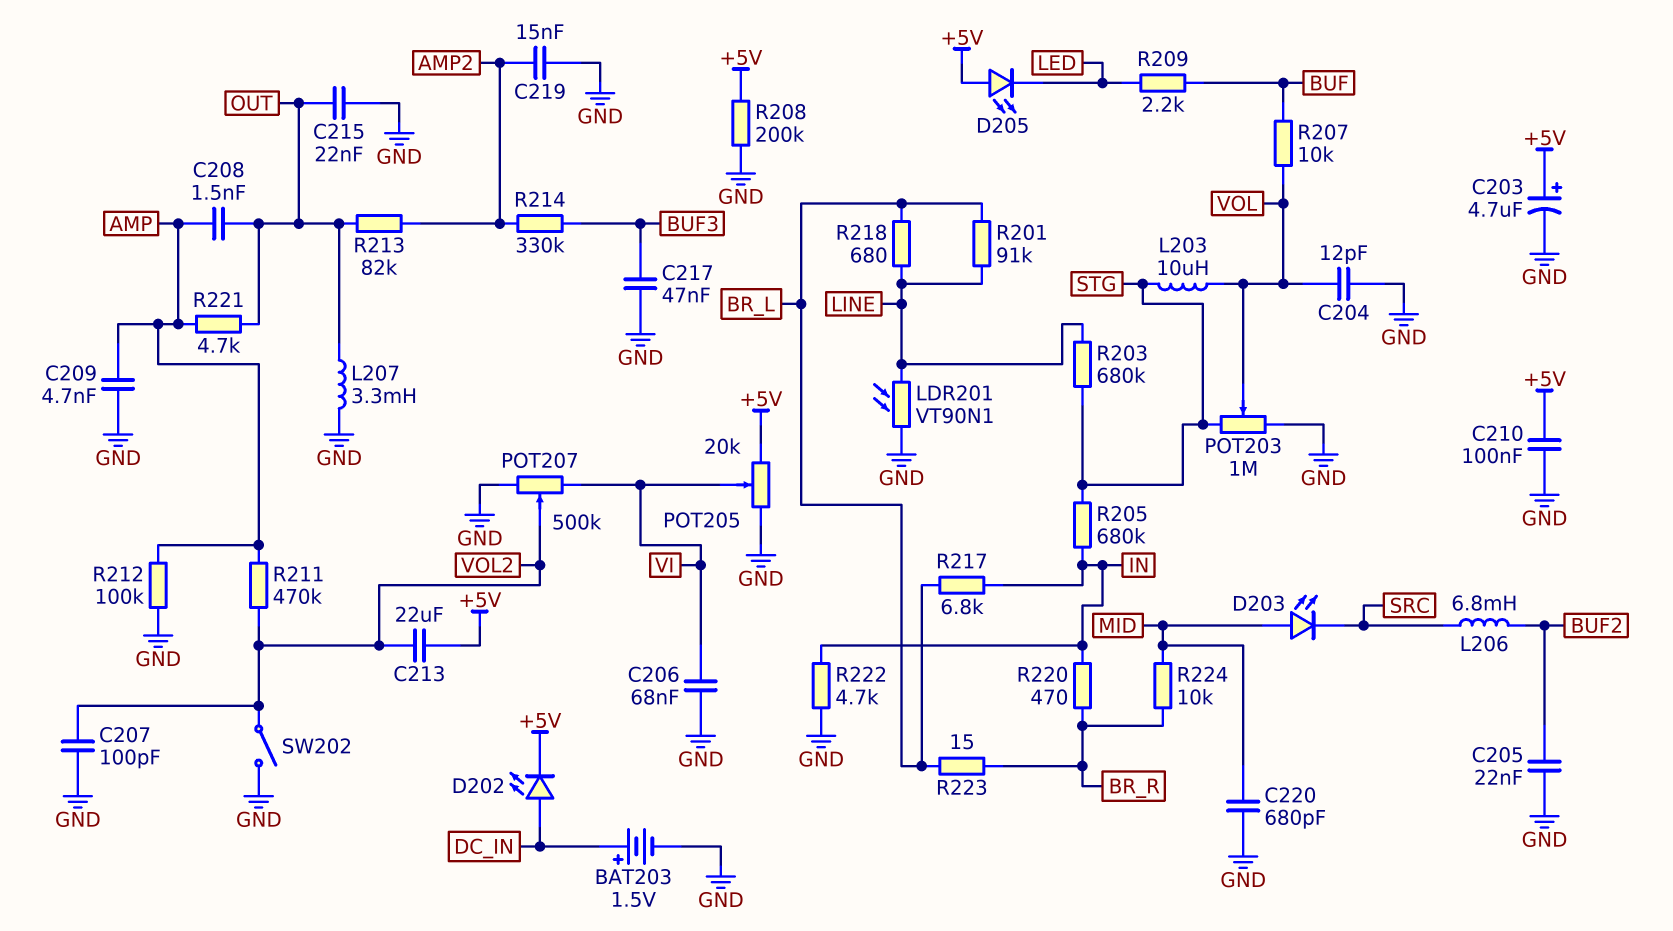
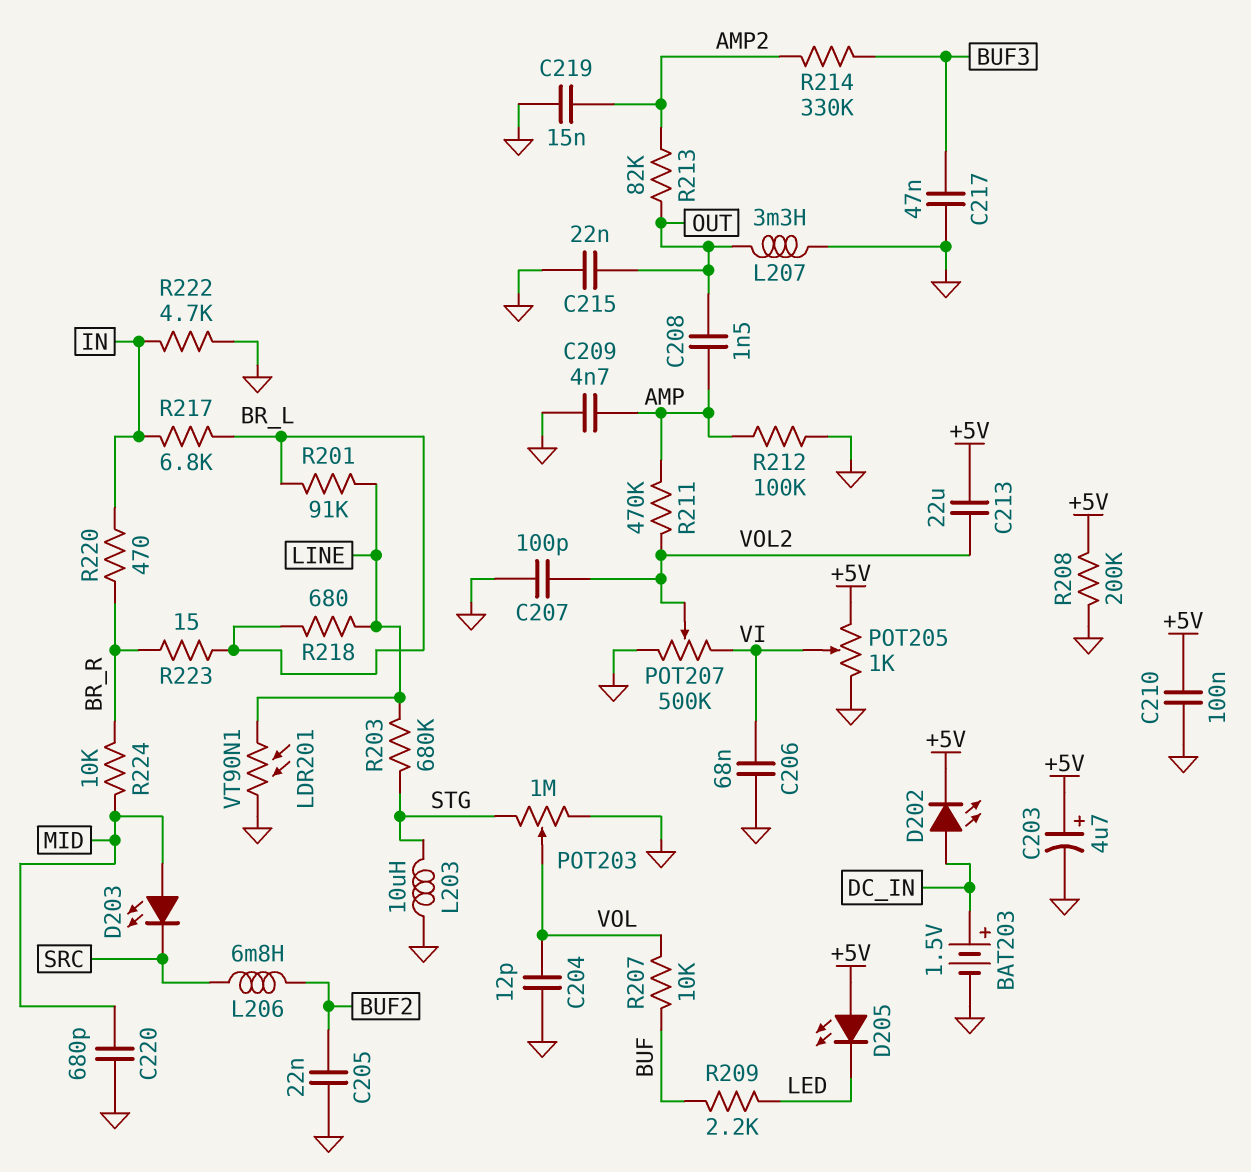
L203: 10uH (STG, VOL) -> 10uH (GND, STG)
POT205: 20k (+5V, GND, wiper VI) -> 1k (+5V, GND, wiper VI)
R205: 680k (IN, STG) -> none
R221: 4.7k (AMP, OUT) -> none
SW202: switch (GND, VOL2) -> none

